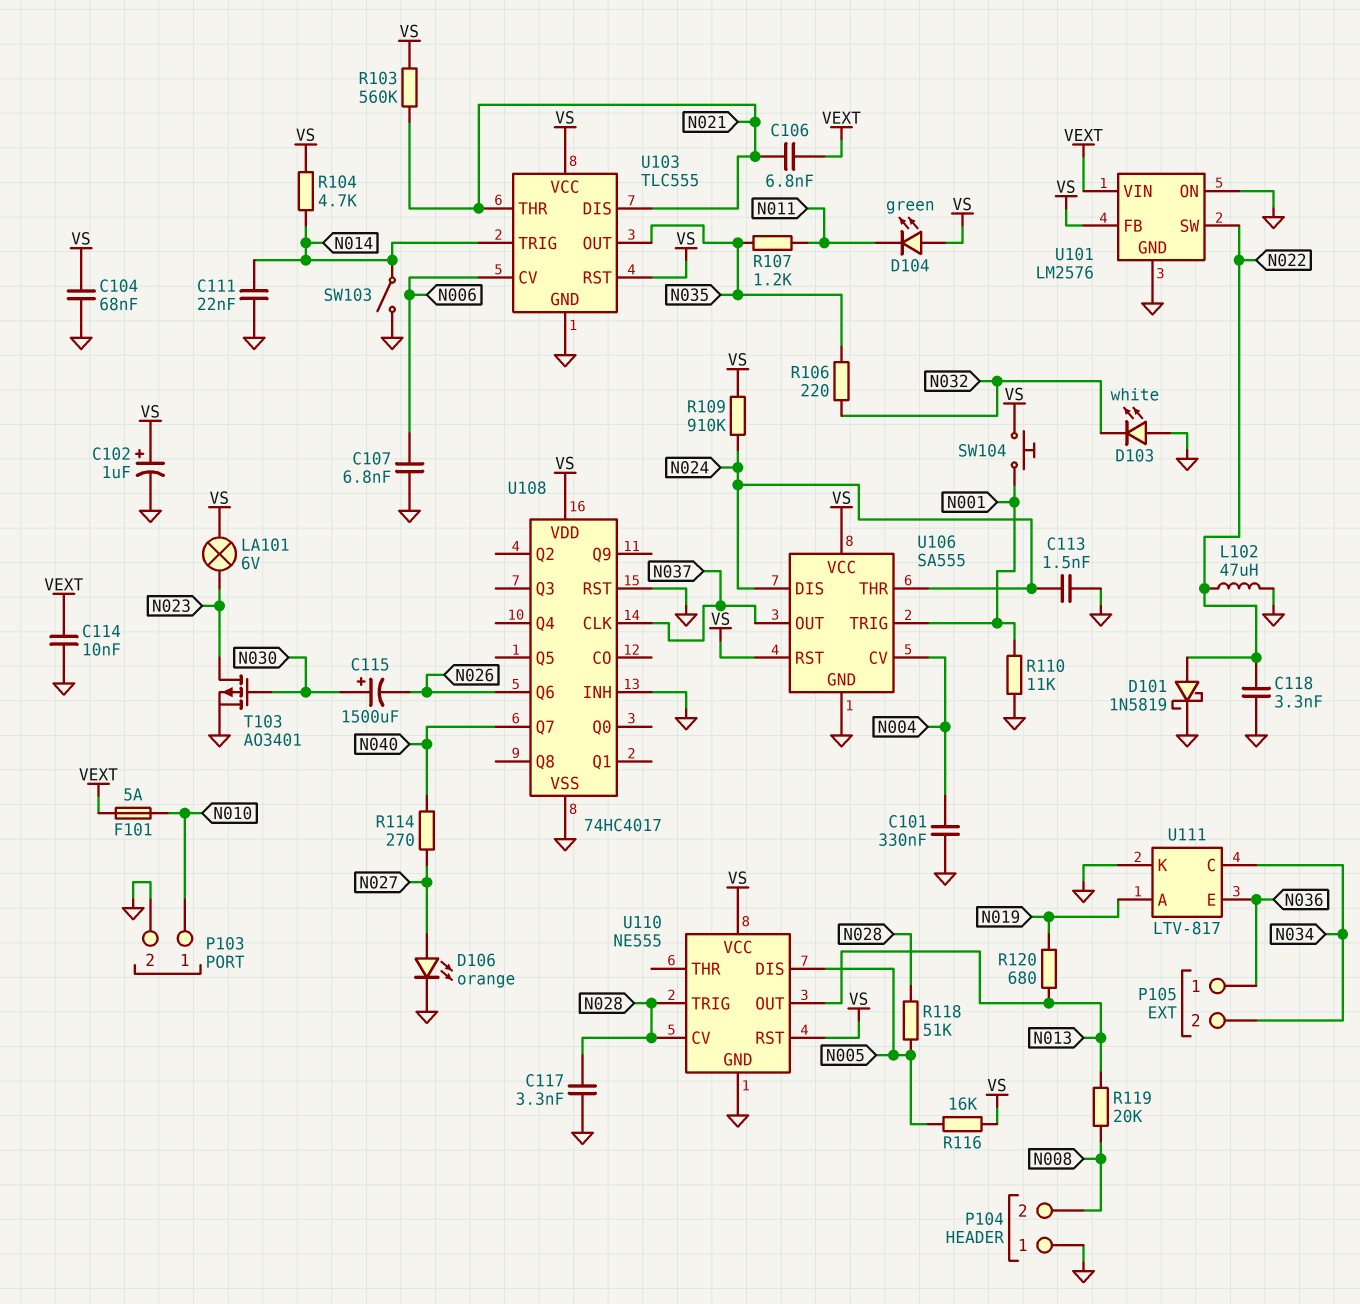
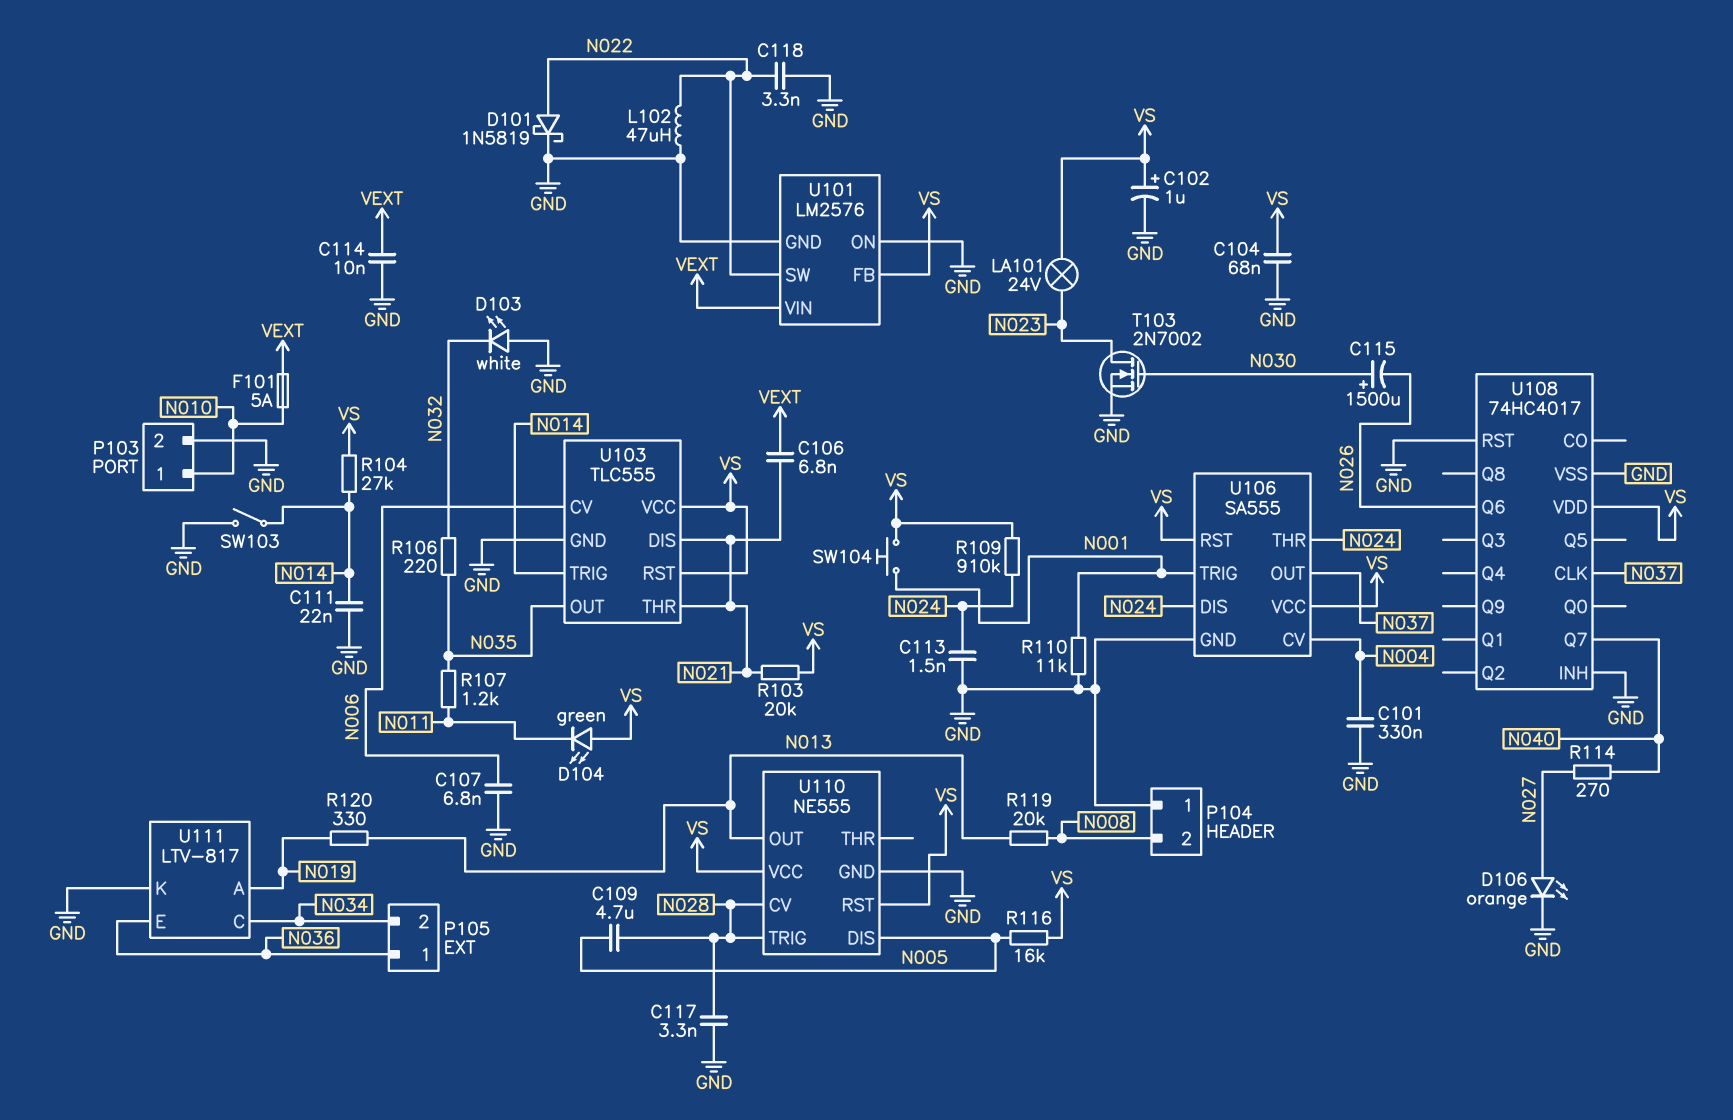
C109: none -> 4.7uF (N005, N028)
LA101: lamp 6V (N023, VS) -> lamp 24V (N023, VS)
R103: 560k (N021, VS) -> 20k (N021, VS)
R104: 4.7k (N014, VS) -> 27k (N014, VS)
R118: 51k (N005, N028) -> none
R120: 680 (N013, N019) -> 330 (N013, N019)
T103: PMOS AO3401 (G N030, D N023, S GND) -> NMOS 2N7002 (G N030, D N023, S GND)

